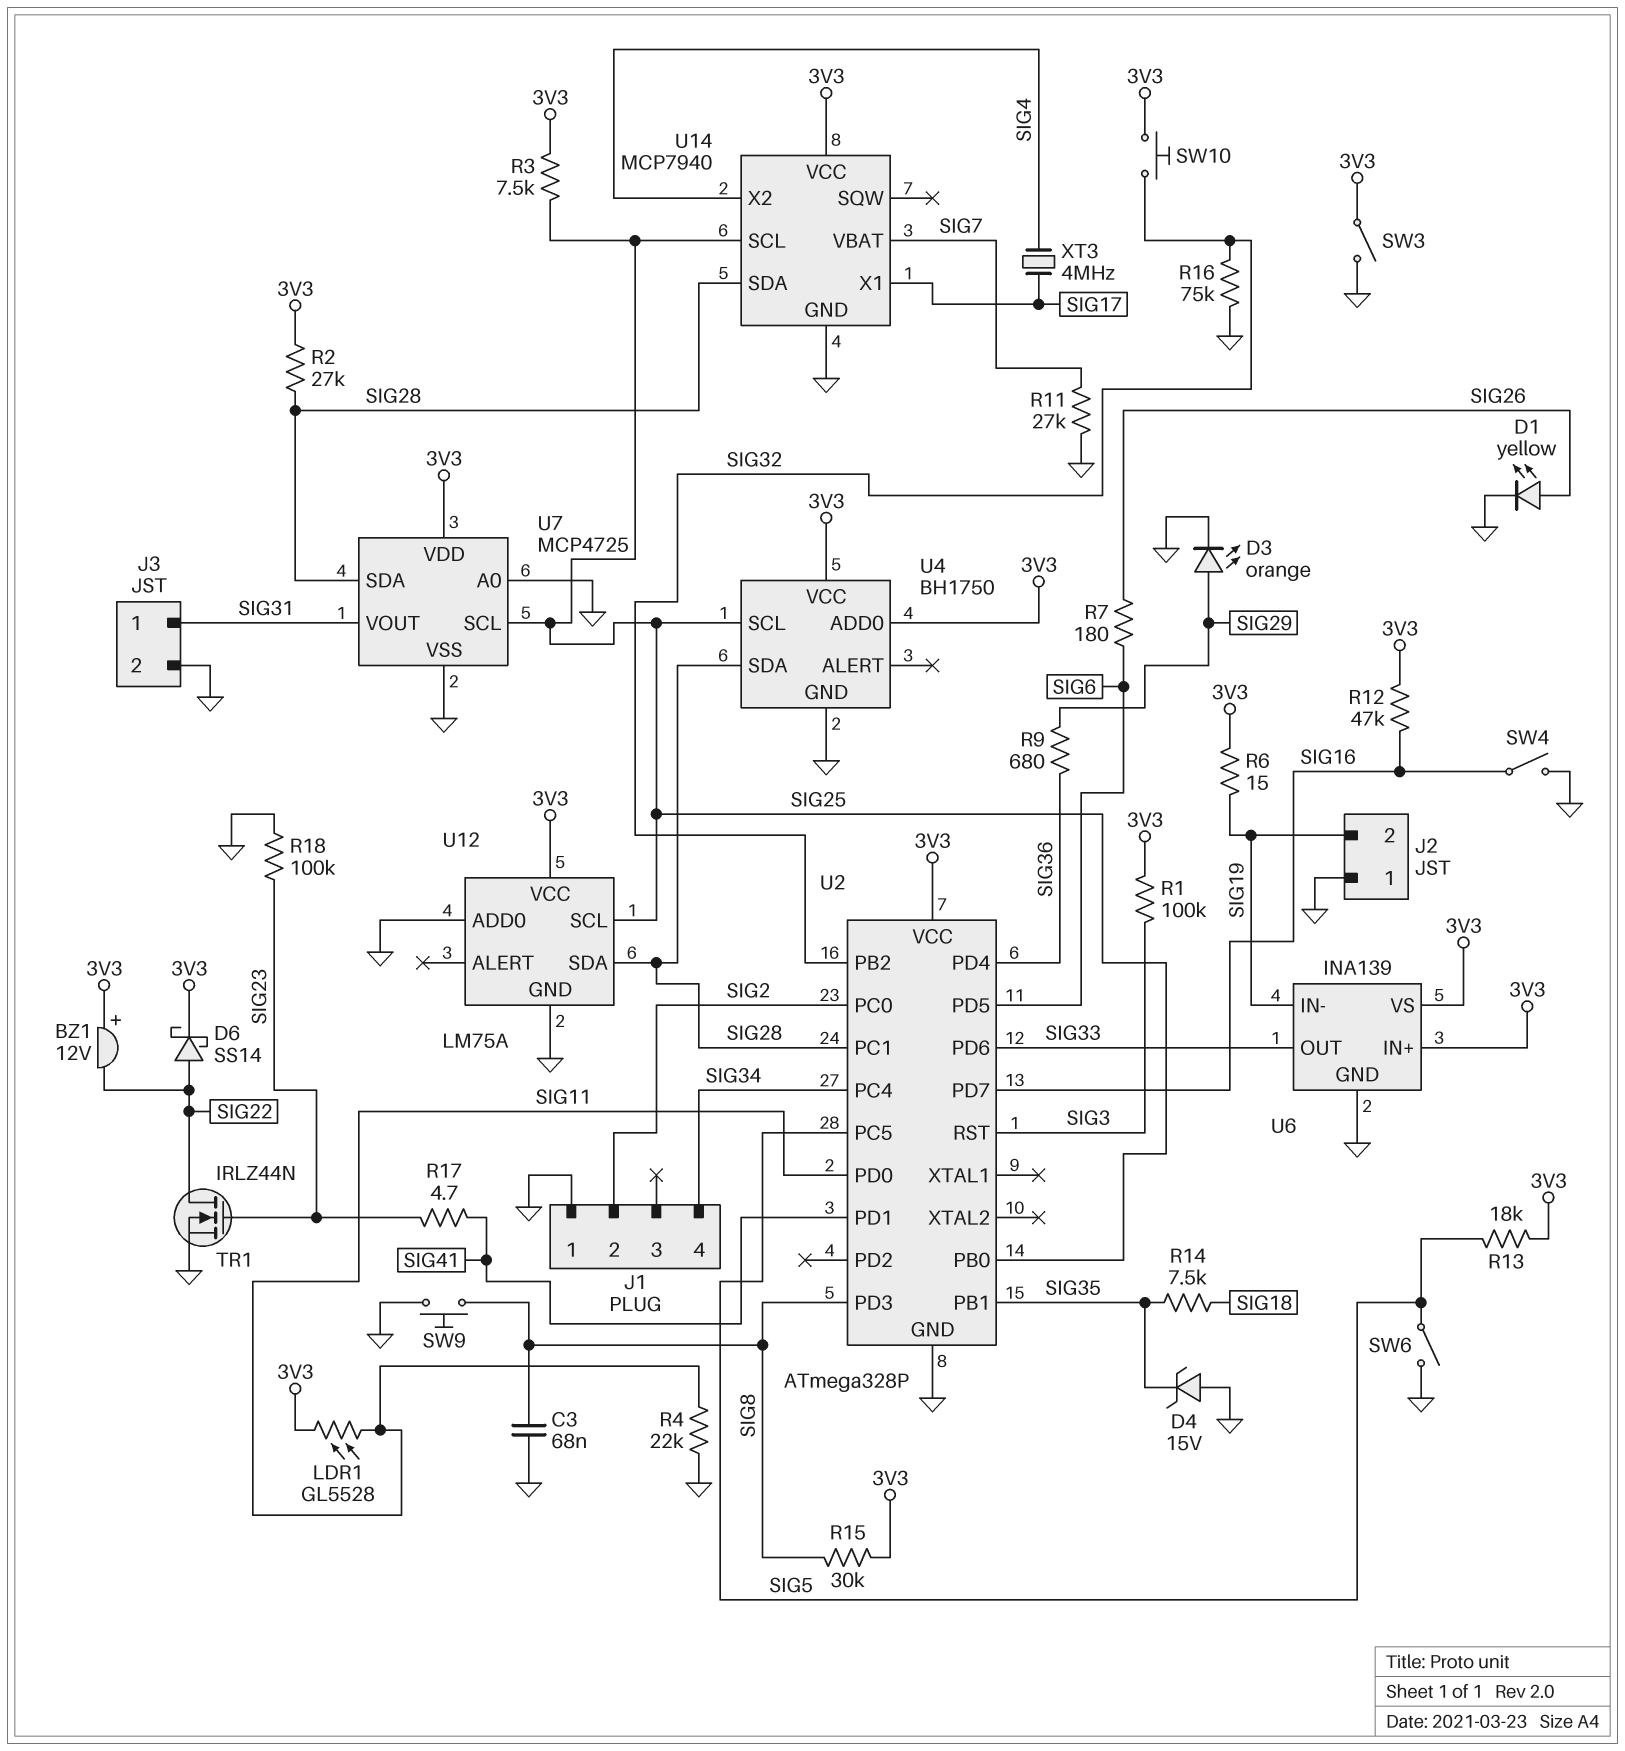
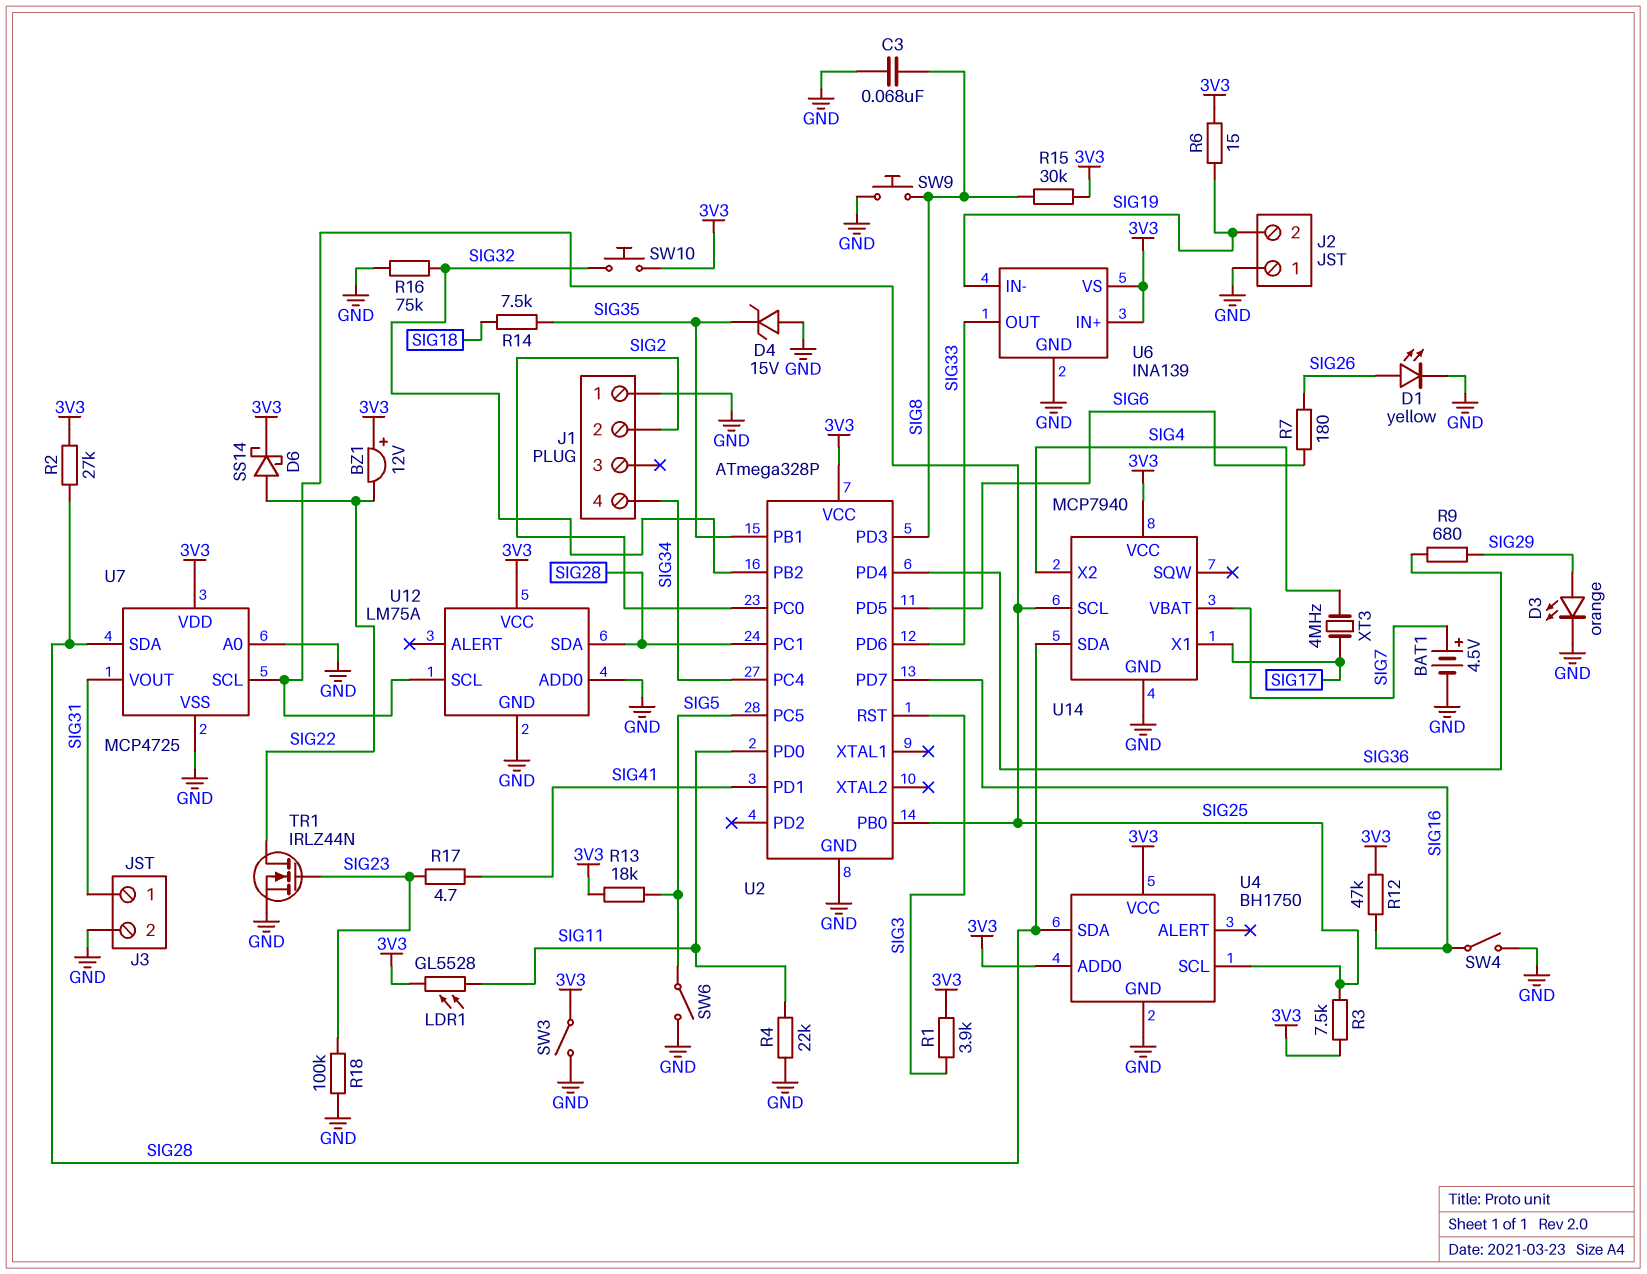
BAT1: none -> 4.5V (plus SIG7, minus GND)
R1: 100k (3V3, SIG3) -> 3.9k (3V3, SIG3)
R11: 27k (GND, SIG7) -> none

